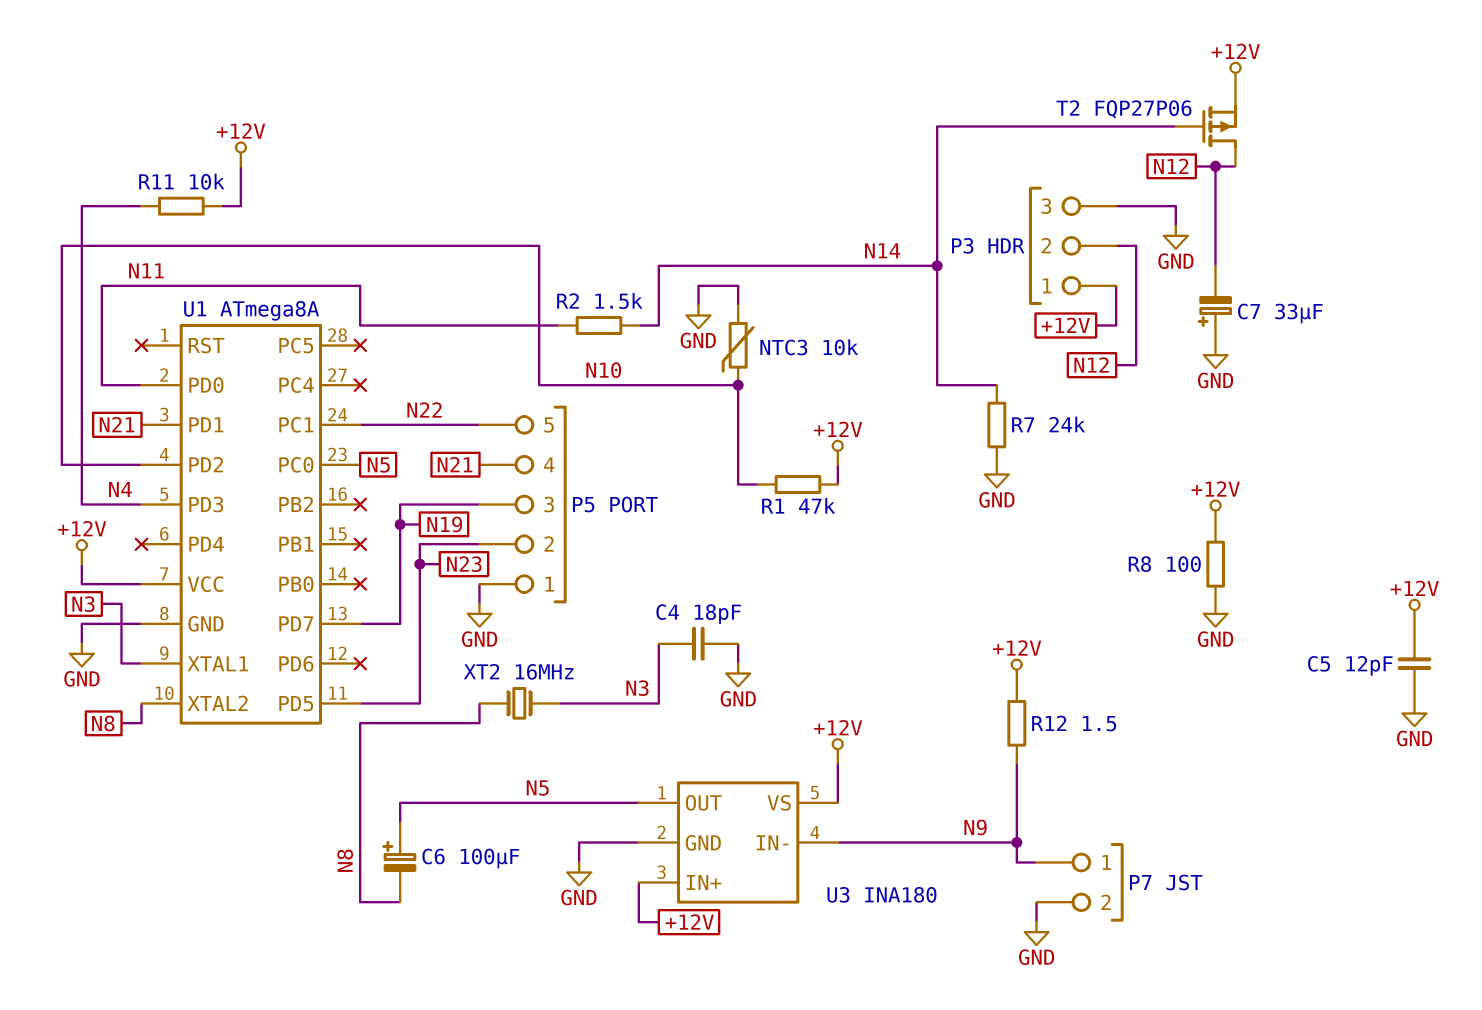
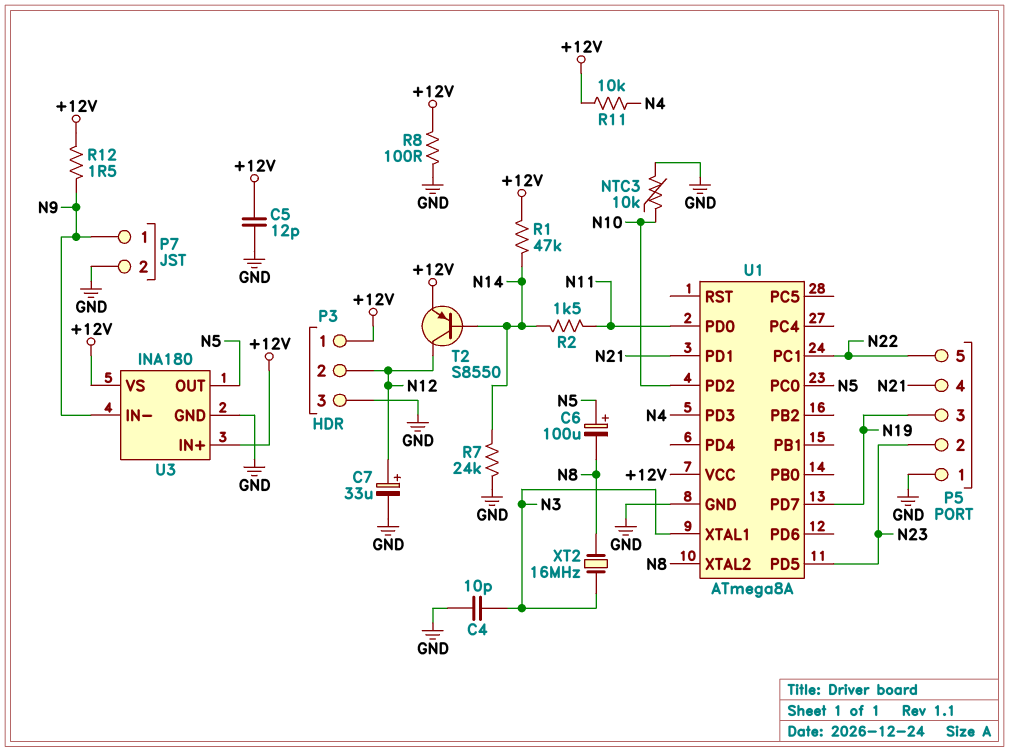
C4: 18pF (GND, N3) -> 10pF (GND, N3)
C7: 33uF (plus GND, minus N12) -> 33uF (plus N12, minus GND)
R1: 47k (+12V, N10) -> 47k (+12V, N14)
T2: PMOS FQP27P06 (G N14, D N12, S +12V) -> PNP S8550 (B N14, C N12, E +12V)

